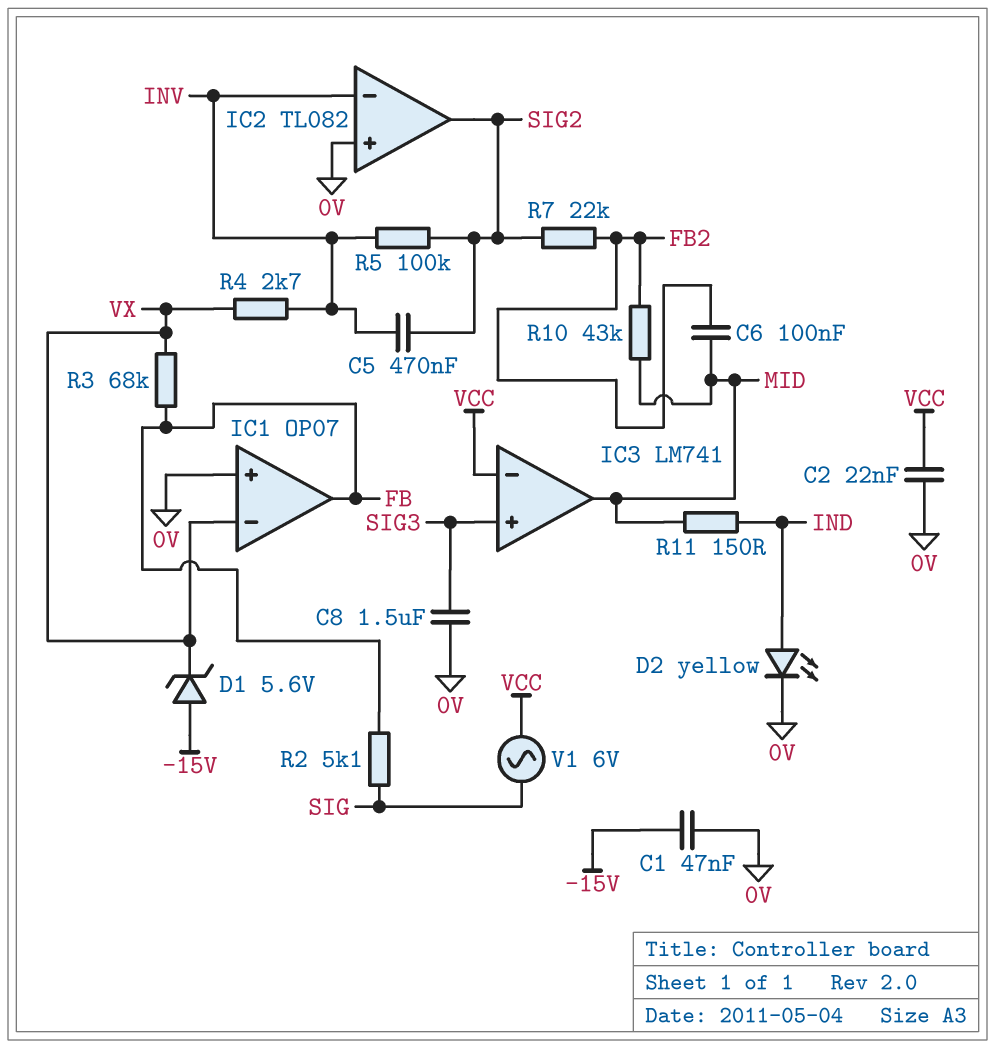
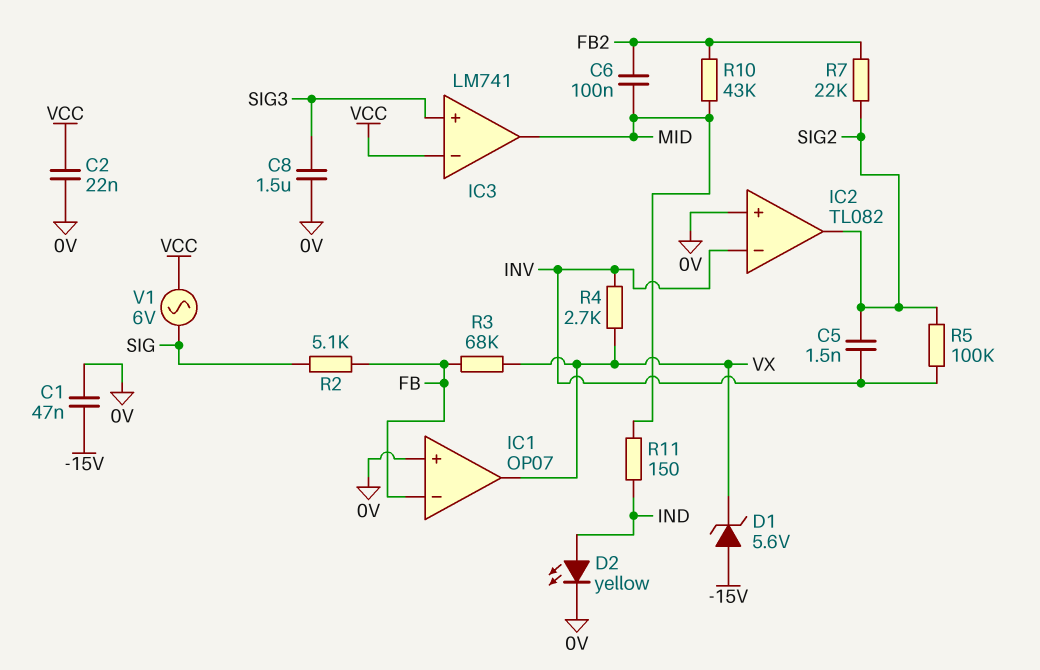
C5: 470nF (INV, SIG2) -> 1.5nF (INV, SIG2)
IC1 pin in-: VX -> FB
IC1 pin out: FB -> VX

